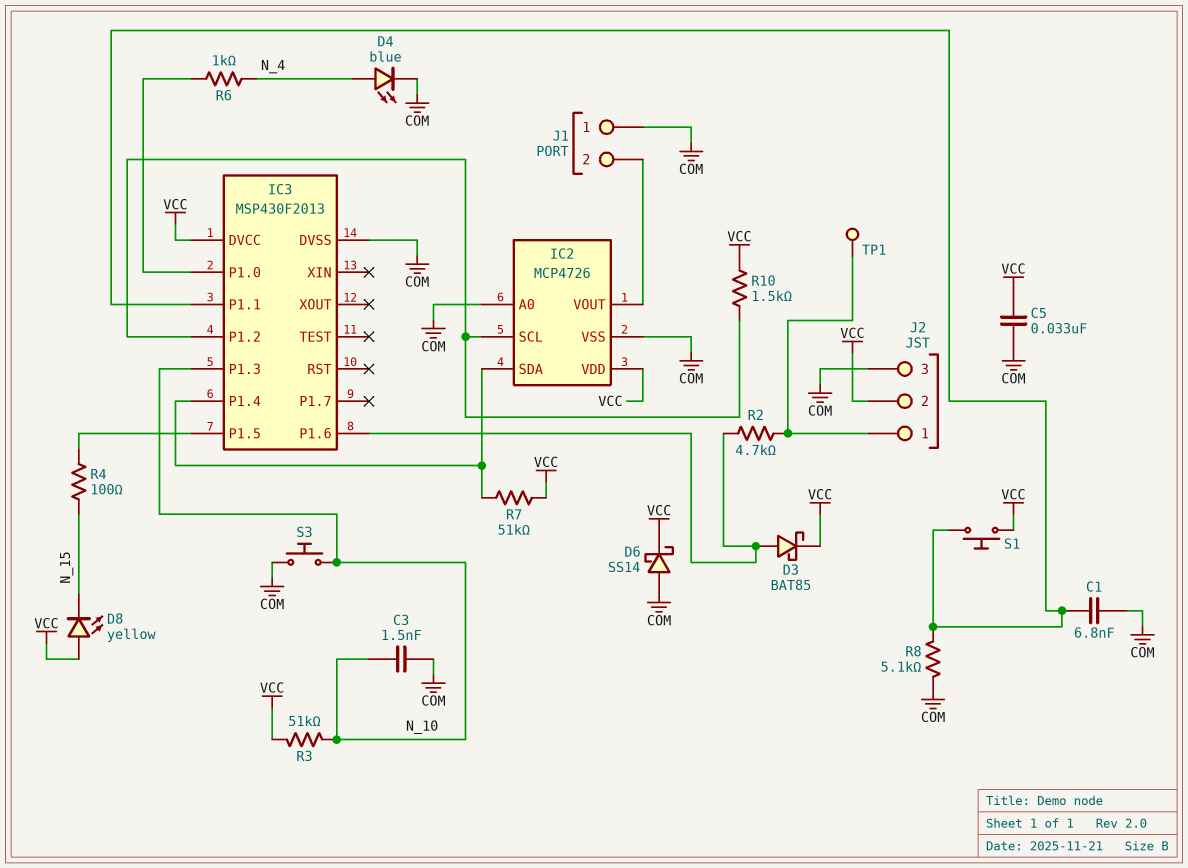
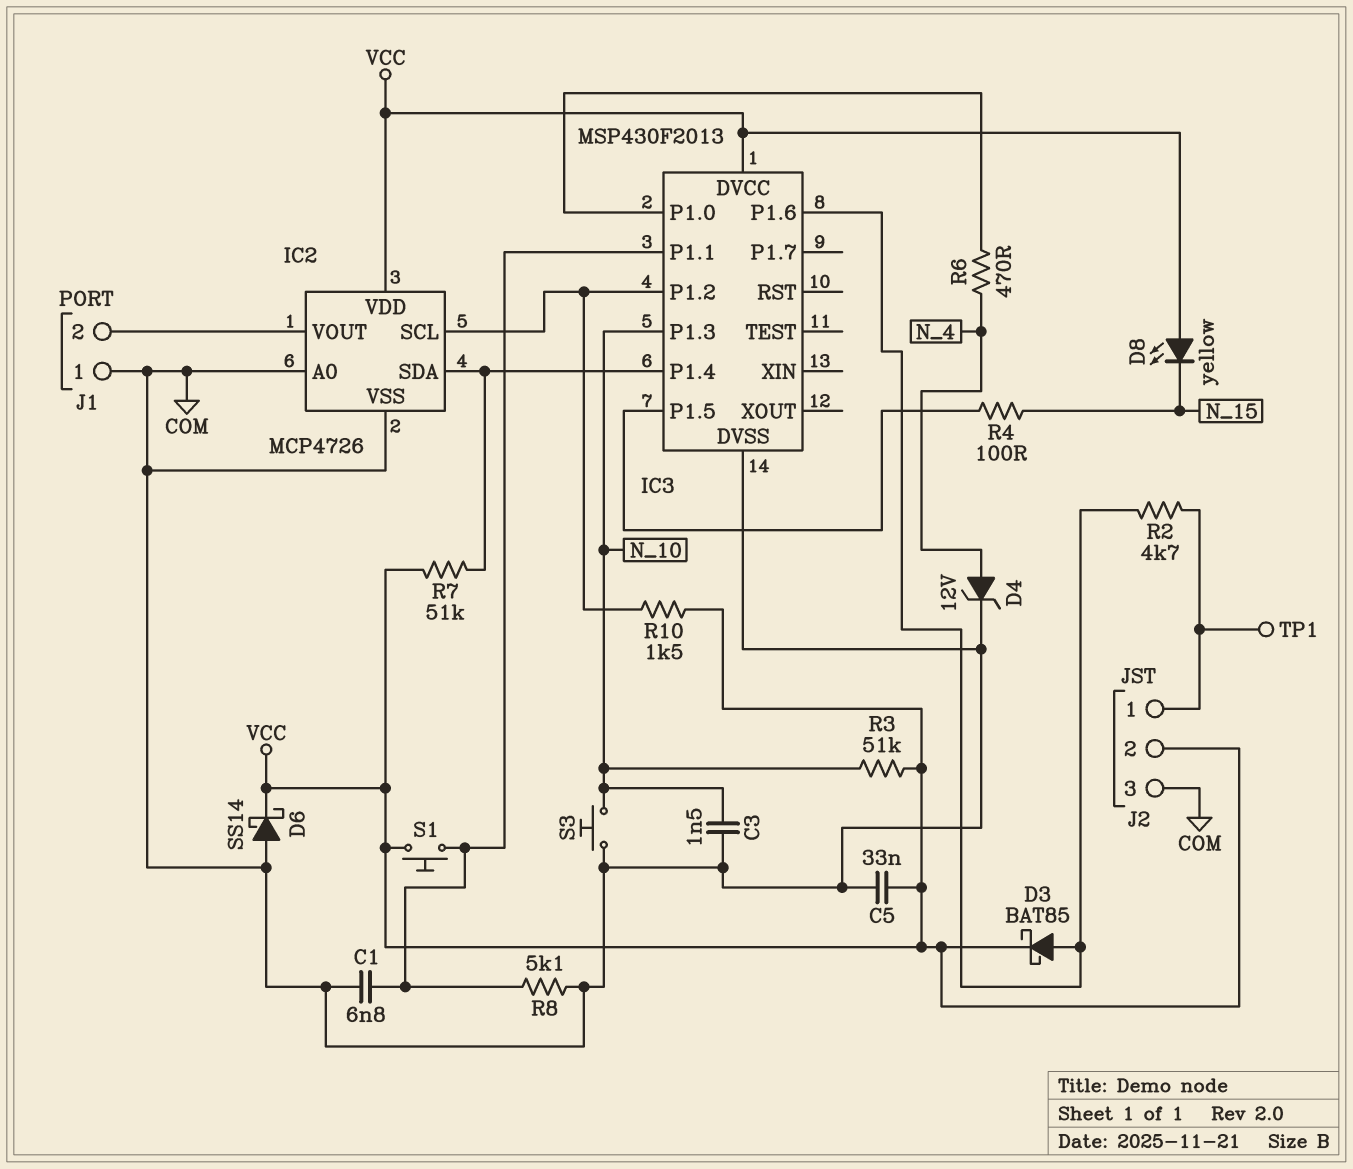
D4: LED blue (A N_4, K COM) -> zener 12V (A N_4, K COM)
R6: 1k (IC3/P1.0, N_4) -> 470 (IC3/P1.0, N_4)

